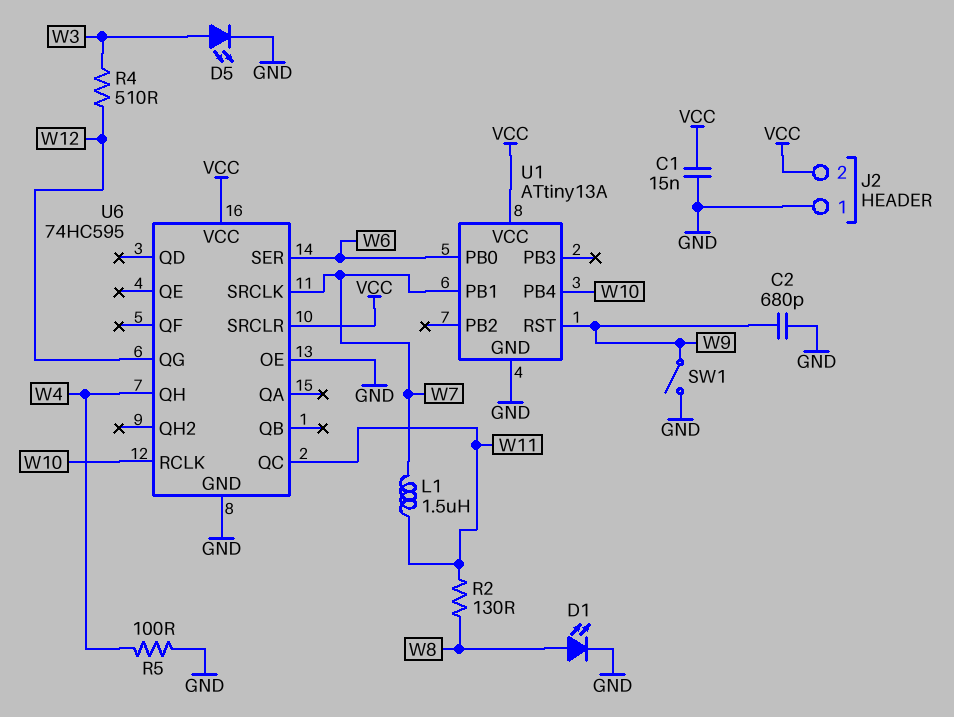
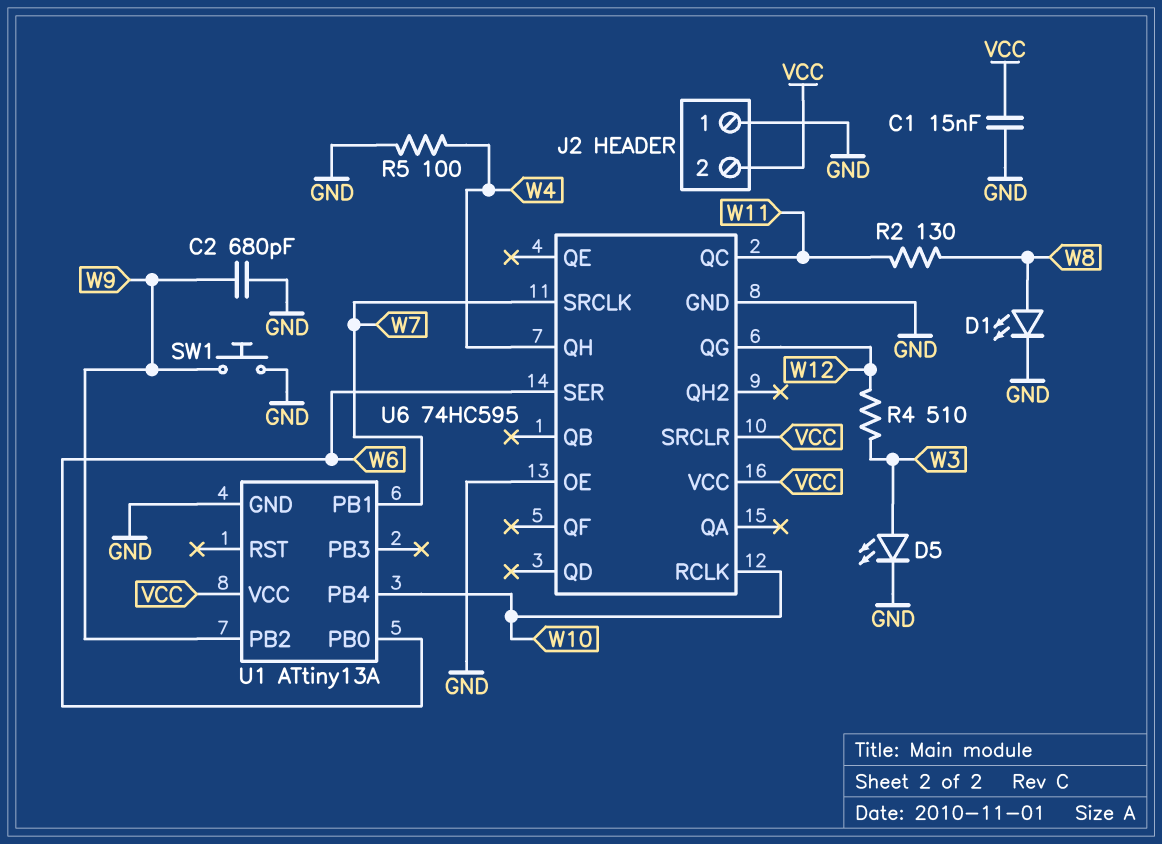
L1: 1.5uH (W7, W11) -> none
SW1: switch (GND, W9) -> button (GND, W9)
U1 pin PB2: none -> W9
U1 pin RST: W9 -> none

